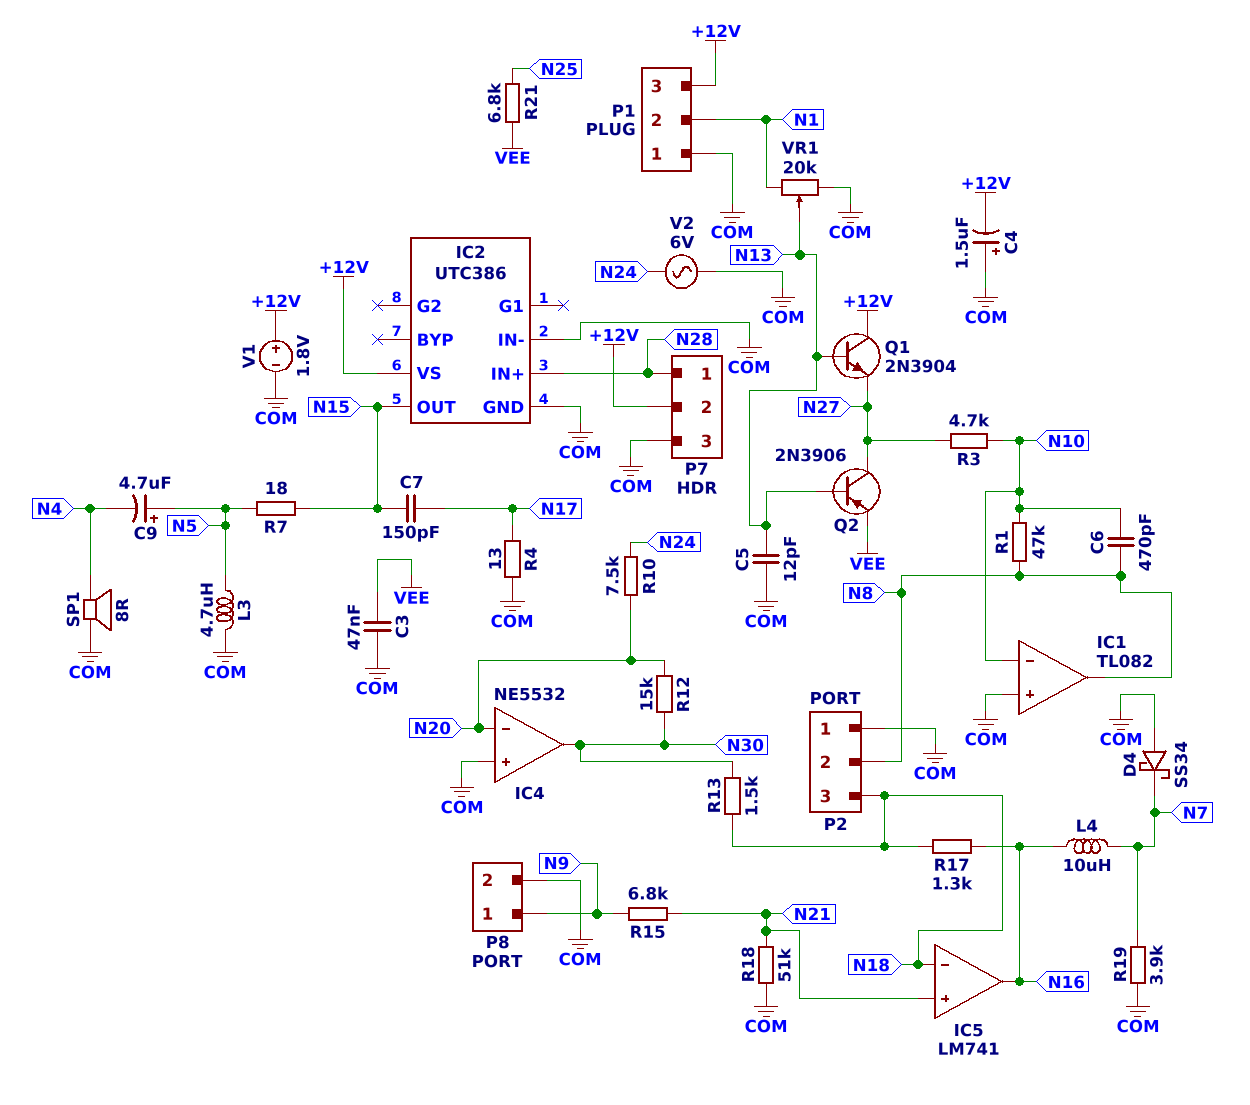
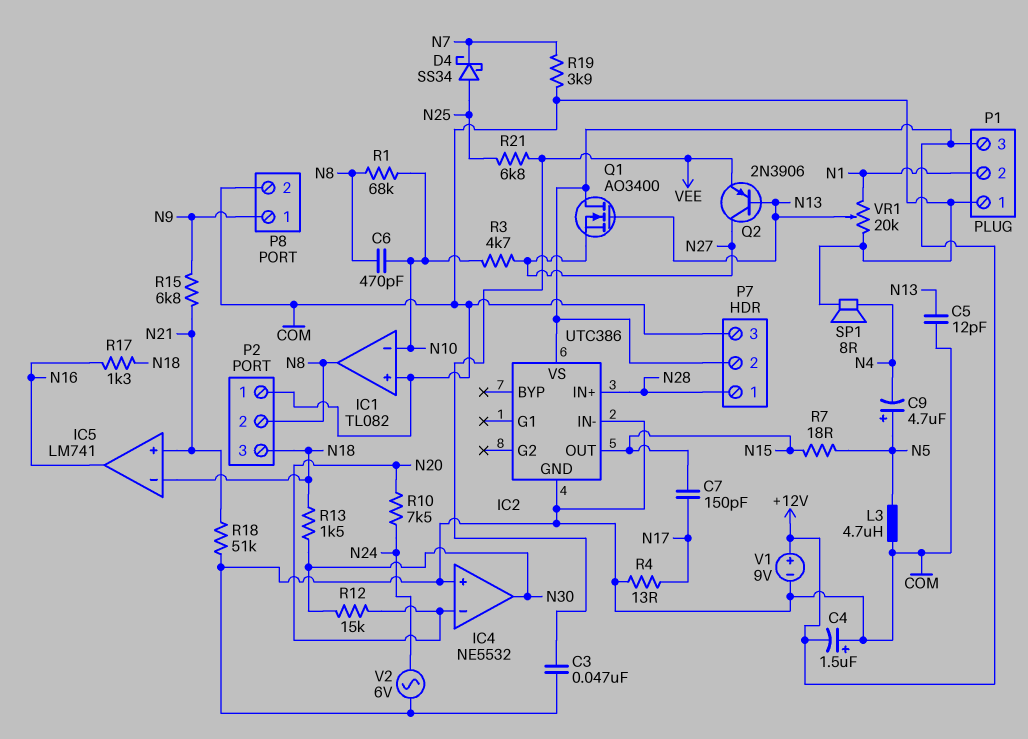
D4: schottky SS34 (A COM, K N7) -> schottky SS34 (A N25, K N7)
L4: 10uH (N7, N16) -> none
Q1: NPN 2N3904 (B N13, C +12V, E N27) -> NMOS AO3400 (G N13, D +12V, S N27)
R1: 47k (N8, N10) -> 68k (N8, N10)
V1: 1.8V (plus +12V, minus COM) -> 9V (plus +12V, minus COM)

